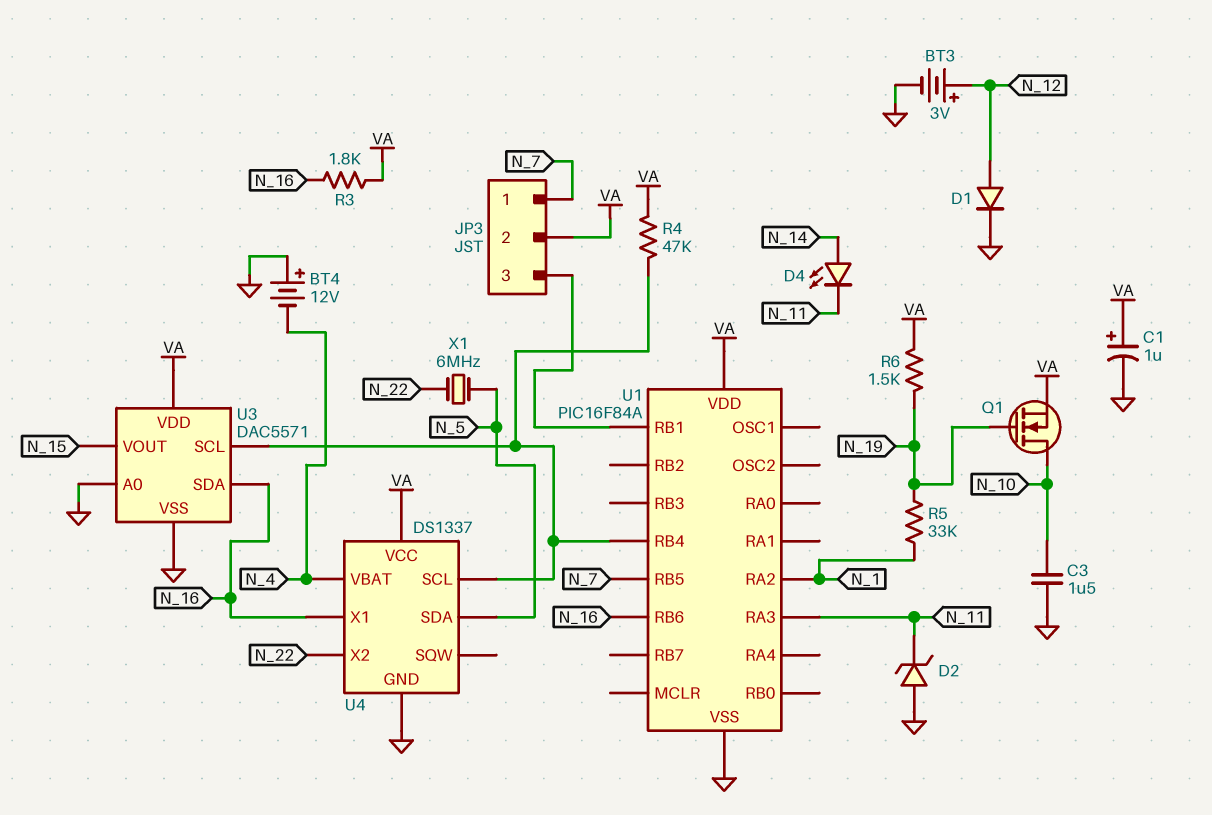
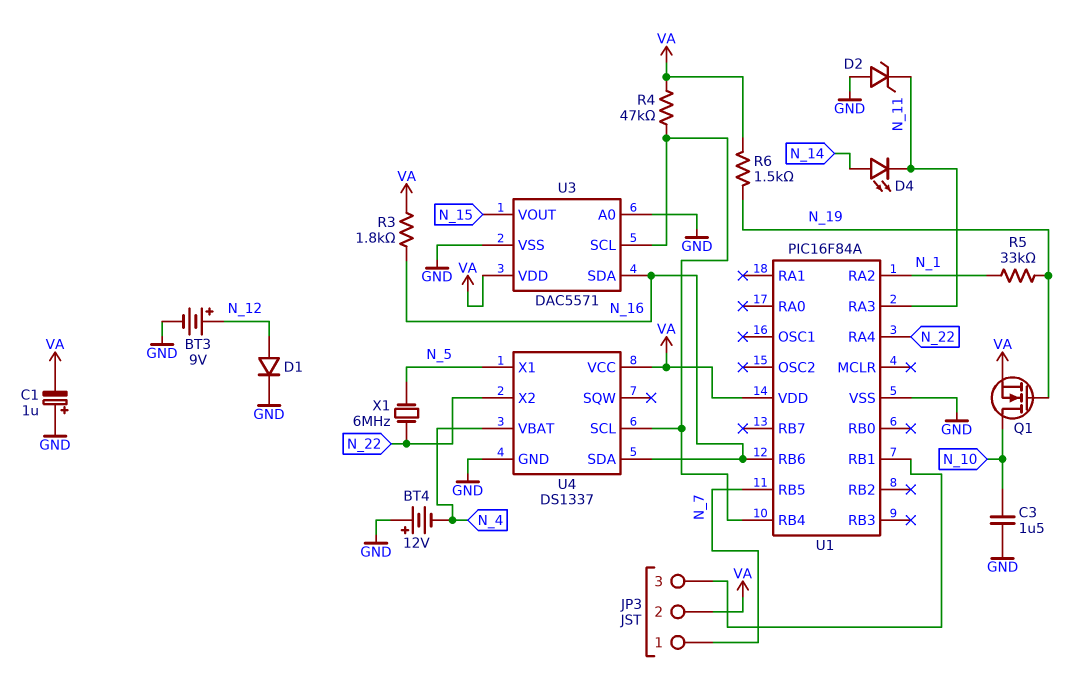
BT3: 3V (plus N_12, minus GND) -> 9V (plus N_12, minus GND)
C1: 1uF (plus VA, minus GND) -> 1uF (plus GND, minus VA)
U1 pin RA4: none -> N_22
U4 pin SDA: N_5 -> N_16
U4 pin X1: N_16 -> N_5

